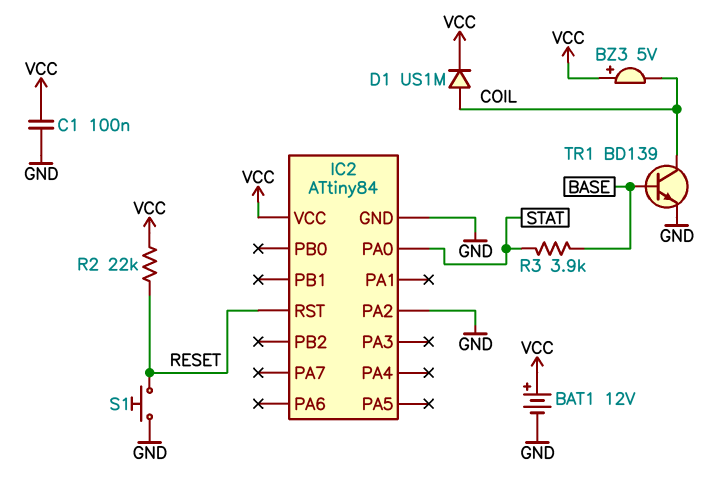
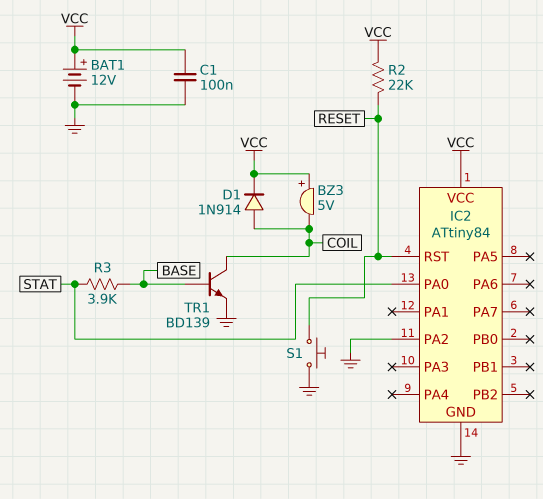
D1: diode US1M (A COIL, K VCC) -> diode 1N914 (A COIL, K VCC)

